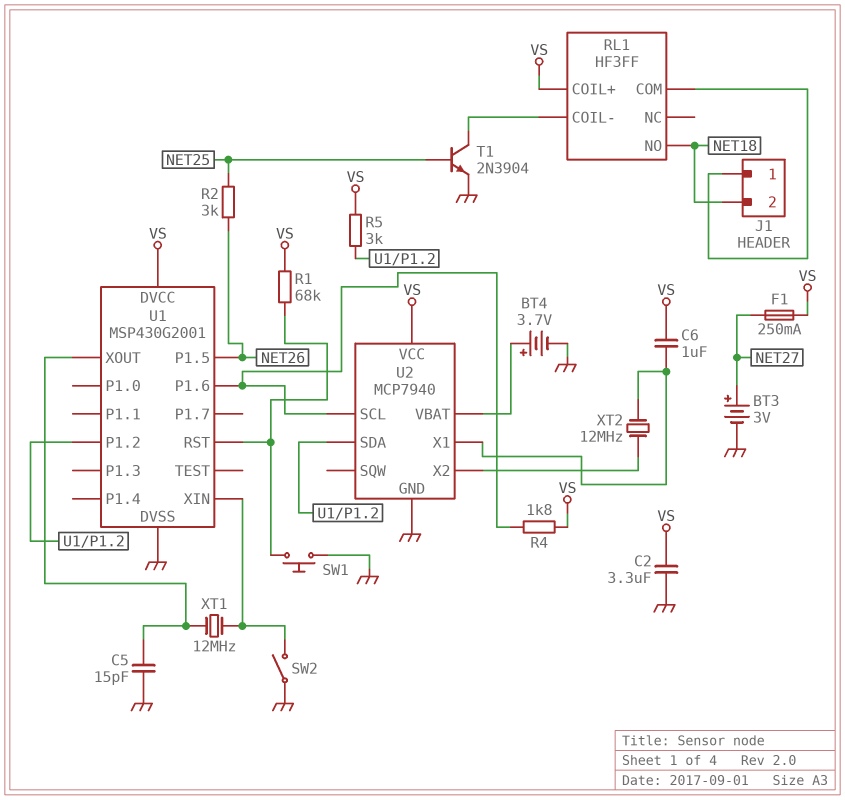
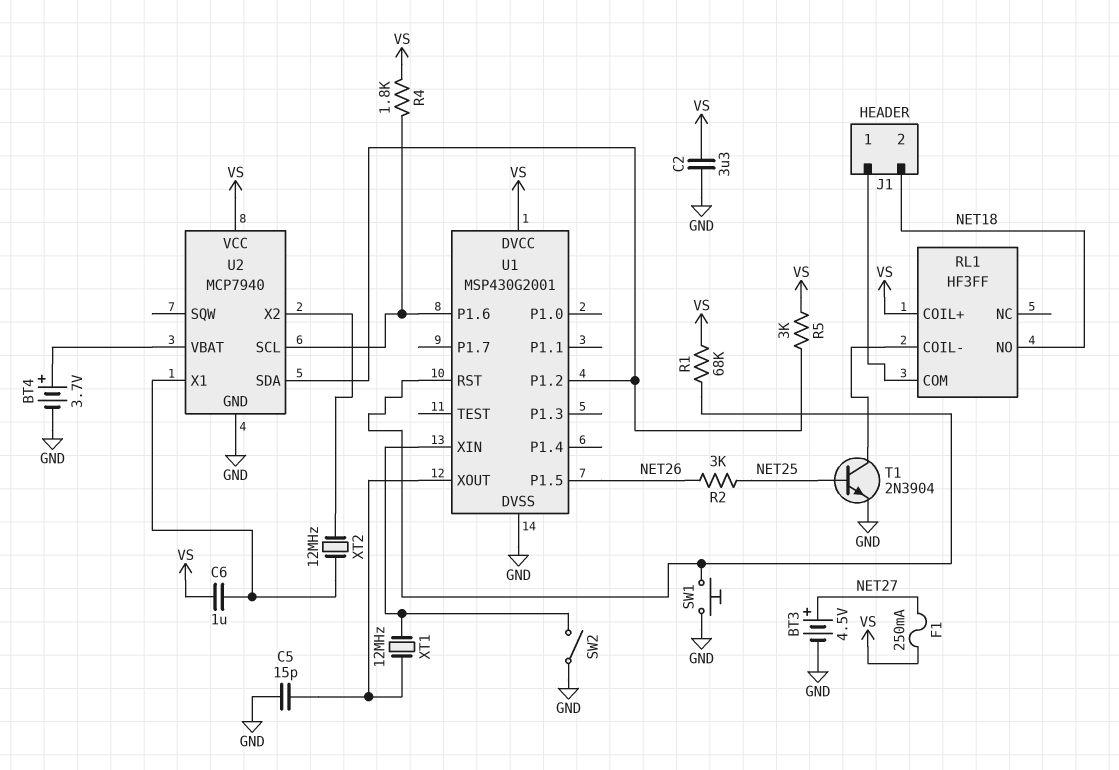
BT3: 3V (plus NET27, minus GND) -> 4.5V (plus NET27, minus GND)

